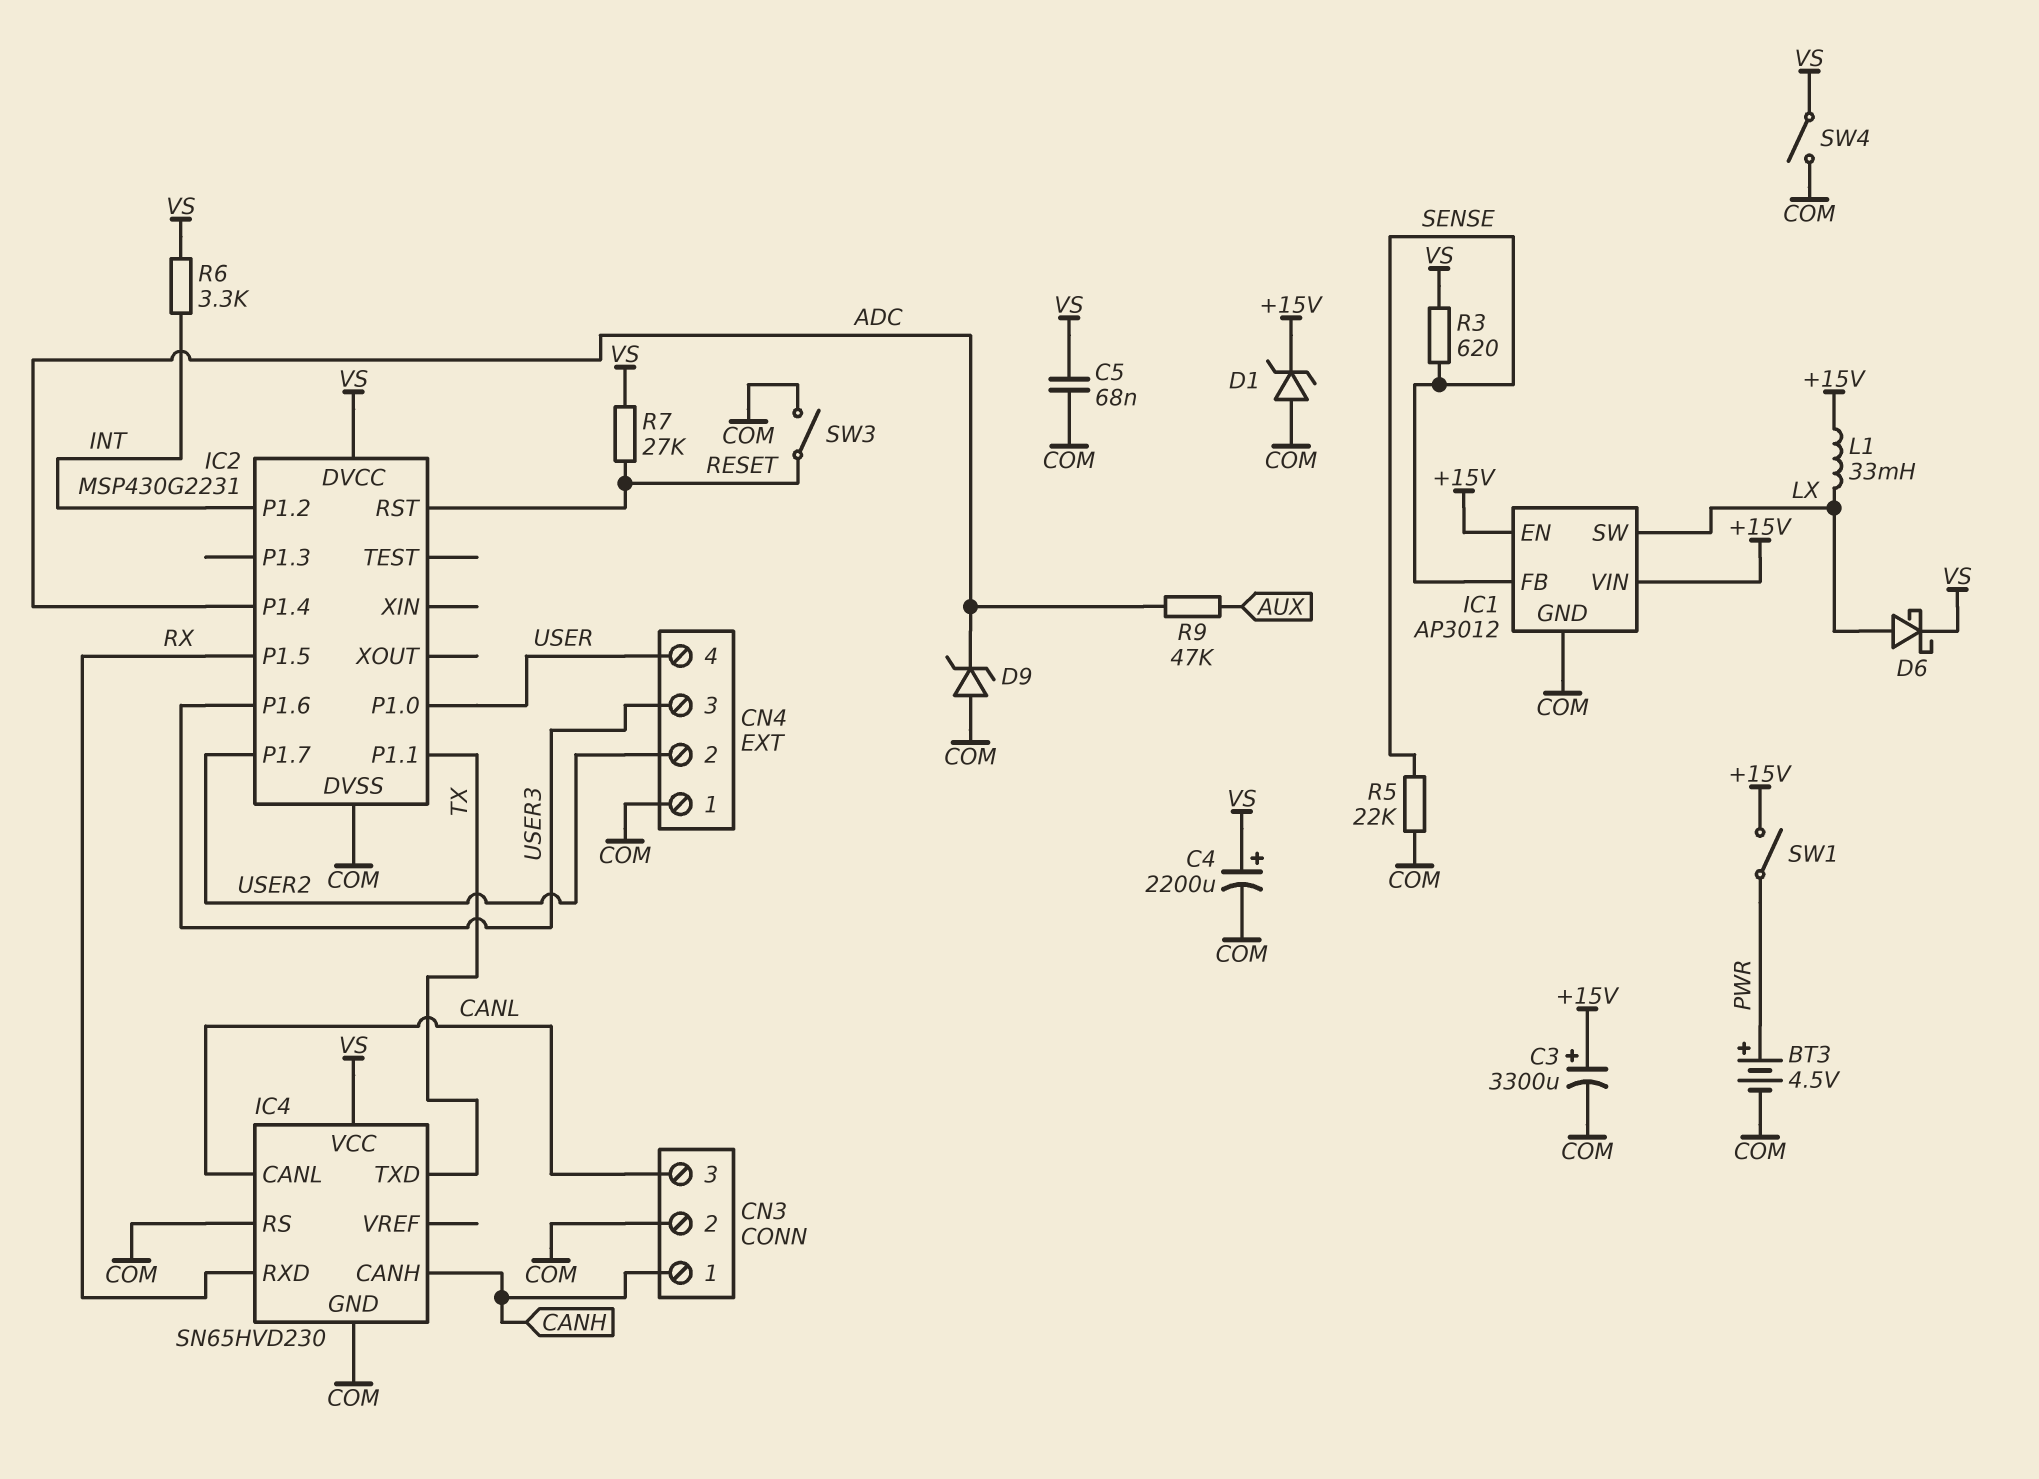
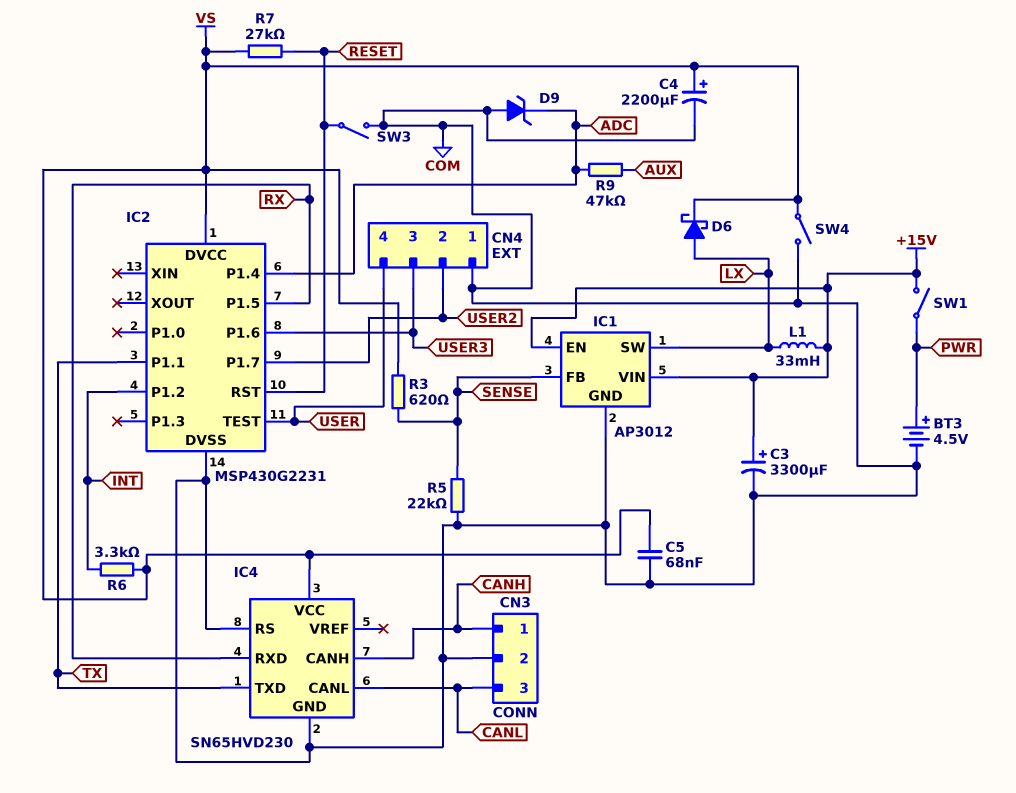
D1: zener (A COM, K +15V) -> none
IC2 pin P1.0: USER -> none
IC2 pin TEST: none -> USER

